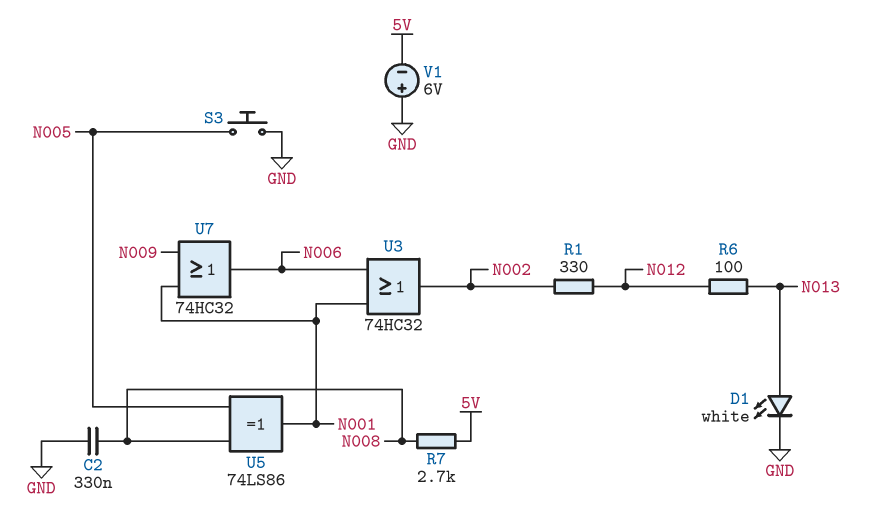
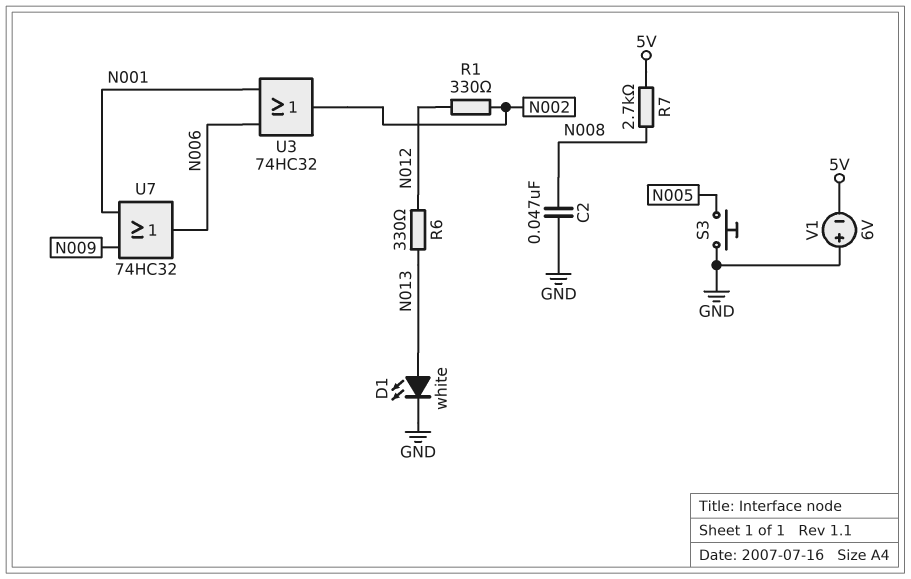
C2: 330nF (GND, N008) -> 47nF (GND, N008)
R6: 100 (N012, N013) -> 330 (N012, N013)
U5: XOR 74LS86 (in N005, in N008, out N001) -> none

